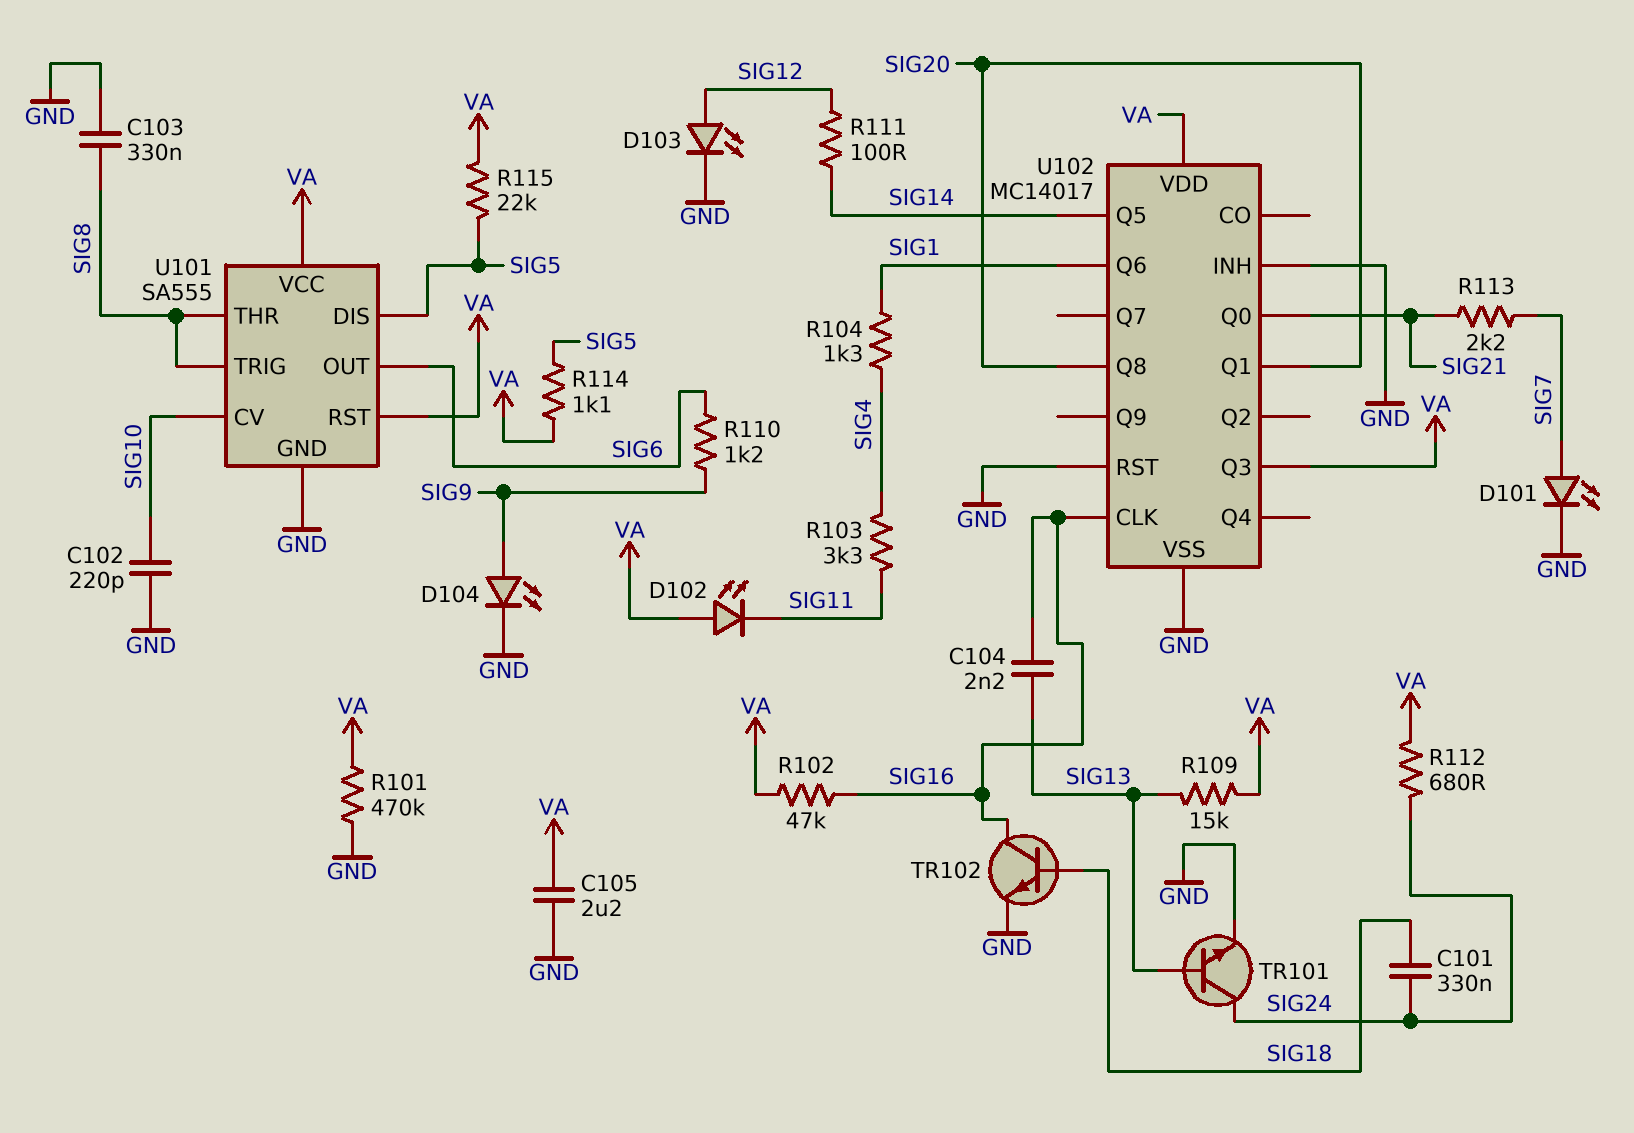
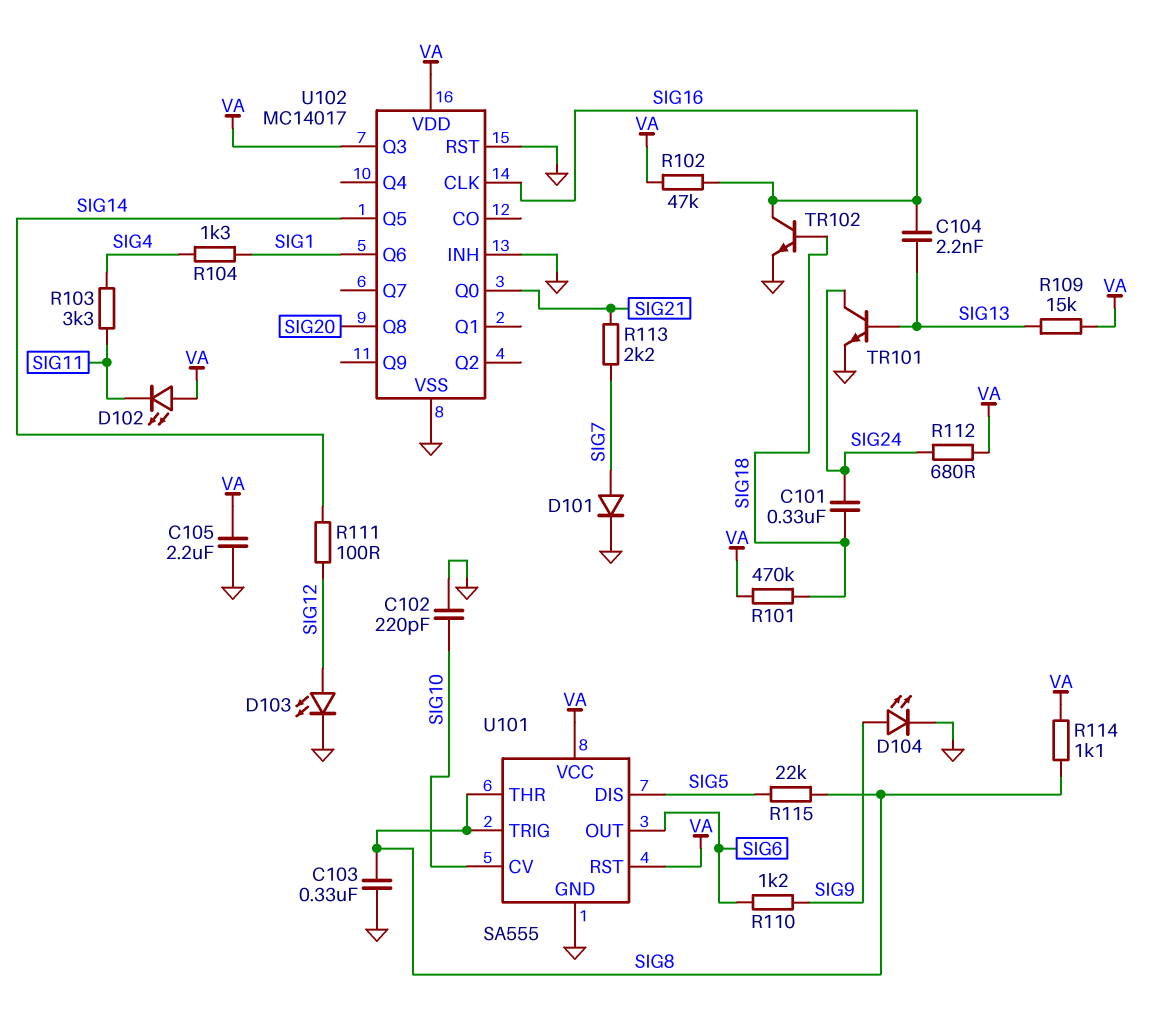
D101: LED (A SIG7, K GND) -> diode (A SIG7, K GND)
R101: 470k (GND, VA) -> 470k (SIG18, VA)
R114: 1.1k (SIG5, VA) -> 1.1k (SIG8, VA)
R115: 22k (SIG5, VA) -> 22k (SIG5, SIG8)
U102 pin Q1: SIG20 -> none

